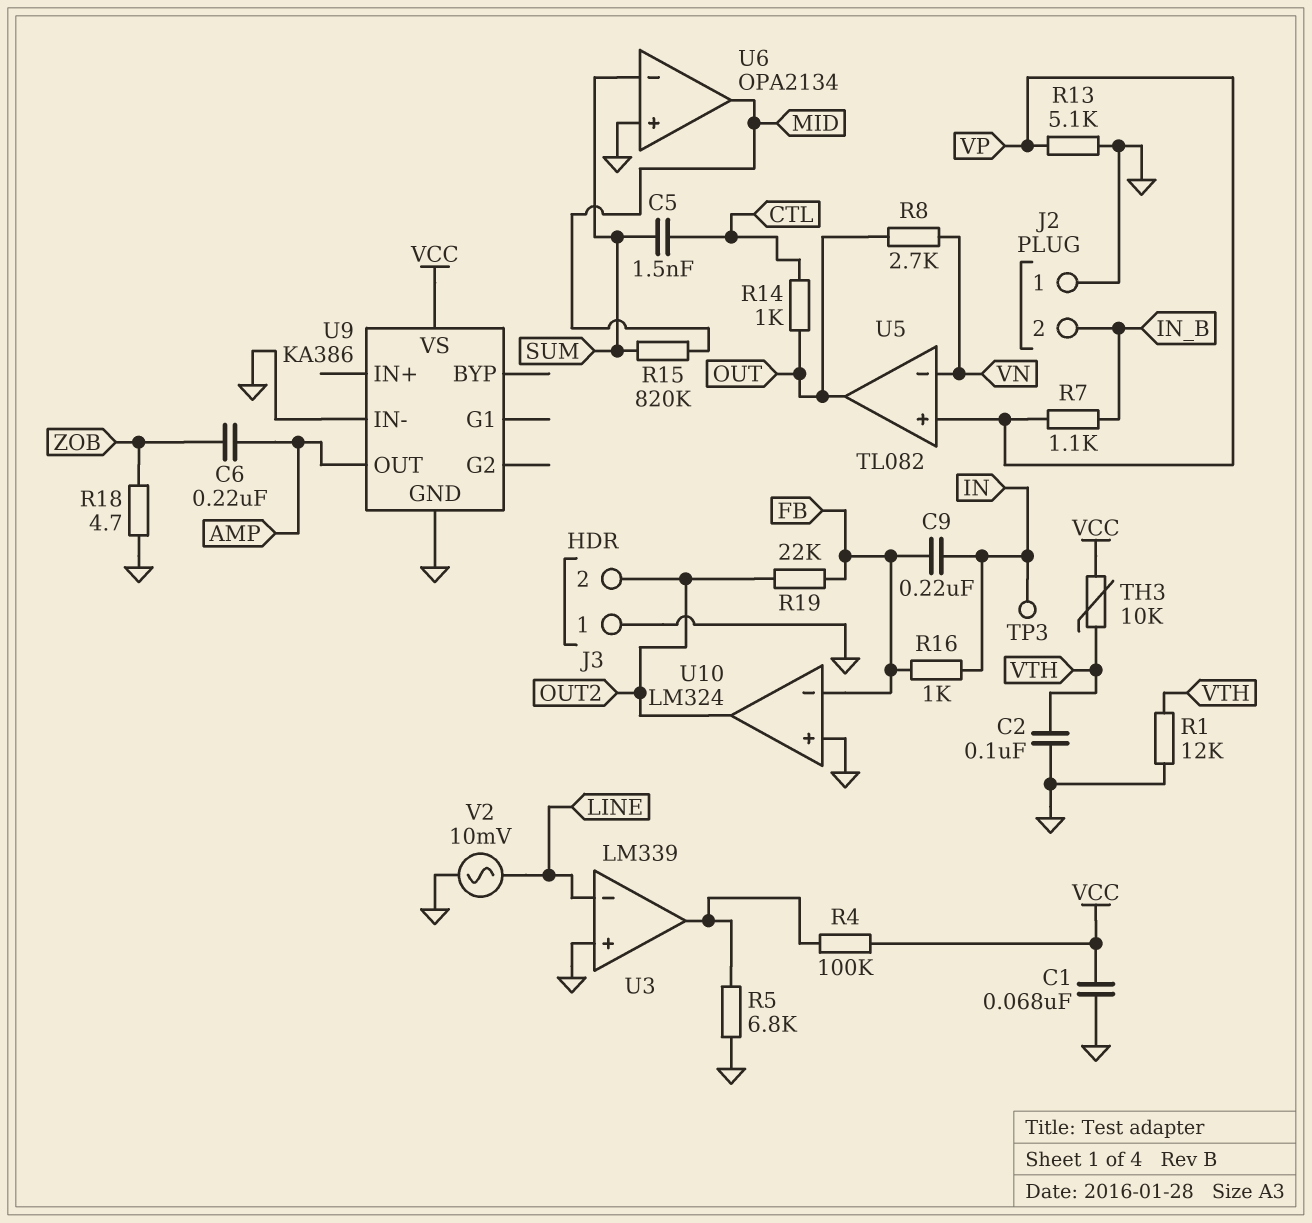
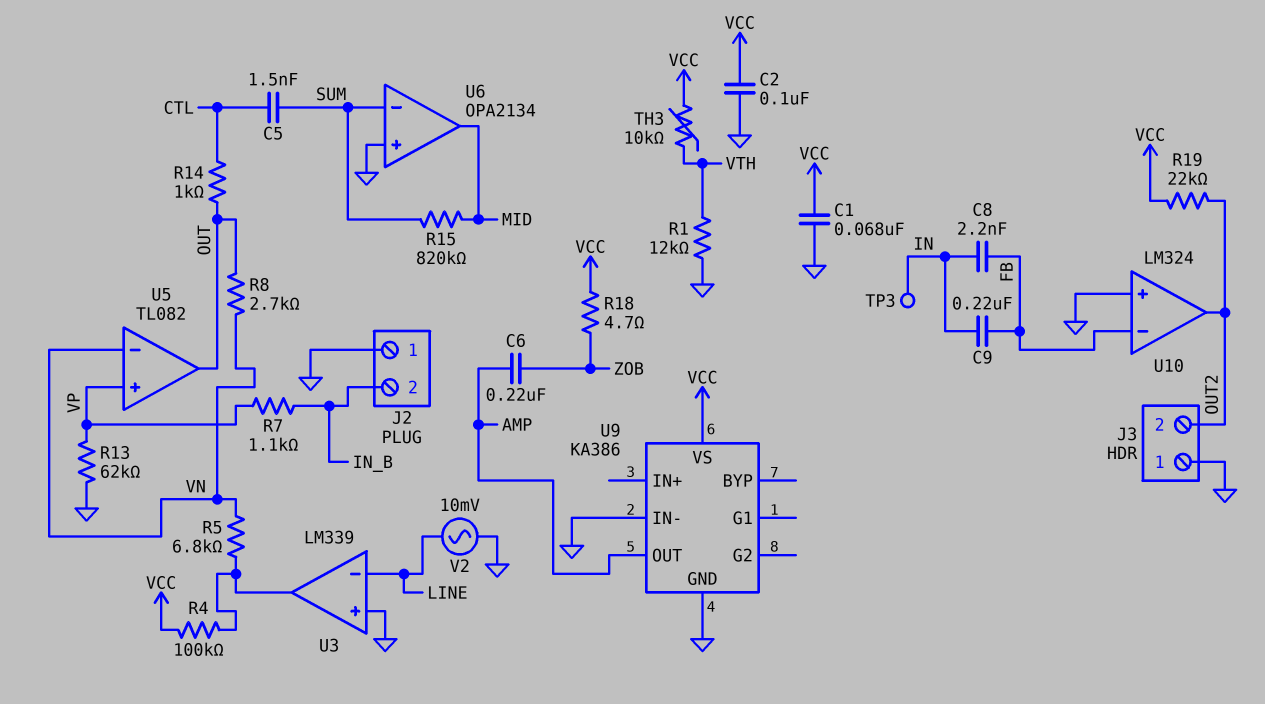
C2: 100nF (GND, VTH) -> 100nF (GND, VCC)
C8: none -> 2.2nF (FB, IN)
R5: 6.8k (GND, U3/out) -> 6.8k (U3/out, VN)
R13: 5.1k (GND, VP) -> 62k (GND, VP)
R16: 1k (FB, IN) -> none
R18: 4.7 (GND, ZOB) -> 4.7 (VCC, ZOB)
R19: 22k (FB, OUT2) -> 22k (OUT2, VCC)

